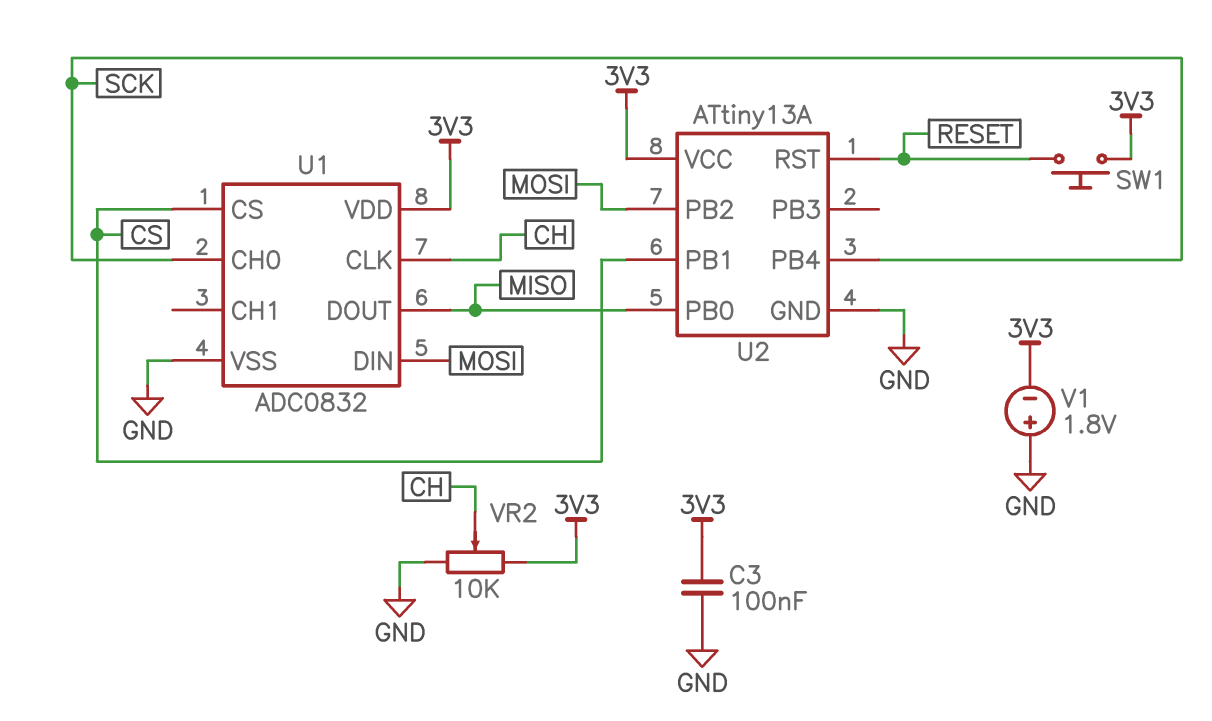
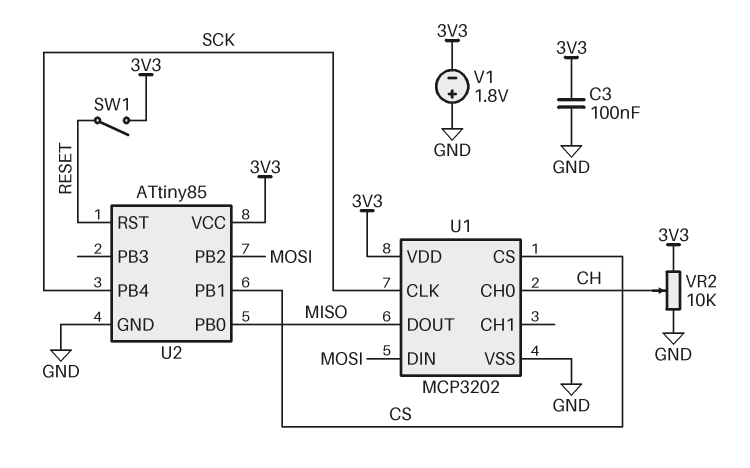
SW1: button (3V3, RESET) -> switch (3V3, RESET)
U1: ADC0832 -> MCP3202
U1 pin CH0: SCK -> CH
U1 pin CLK: CH -> SCK
U2: ATtiny13A -> ATtiny85

